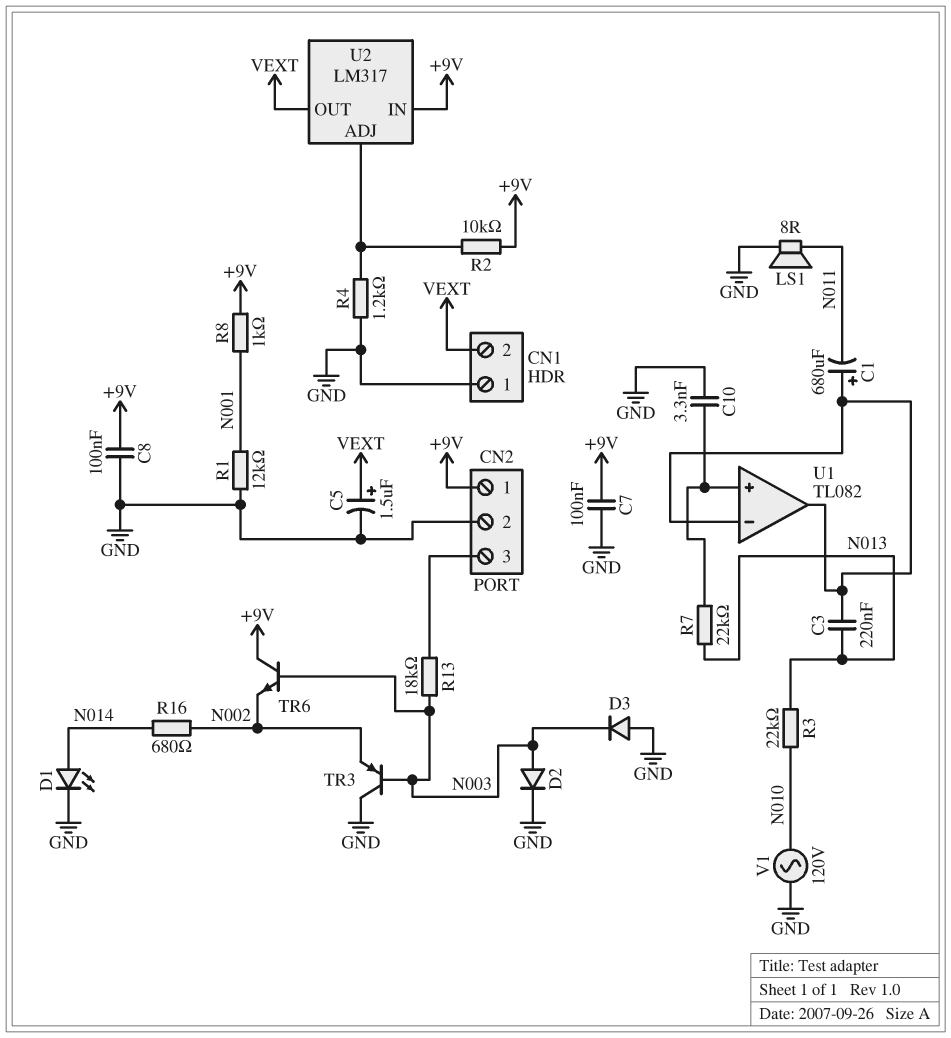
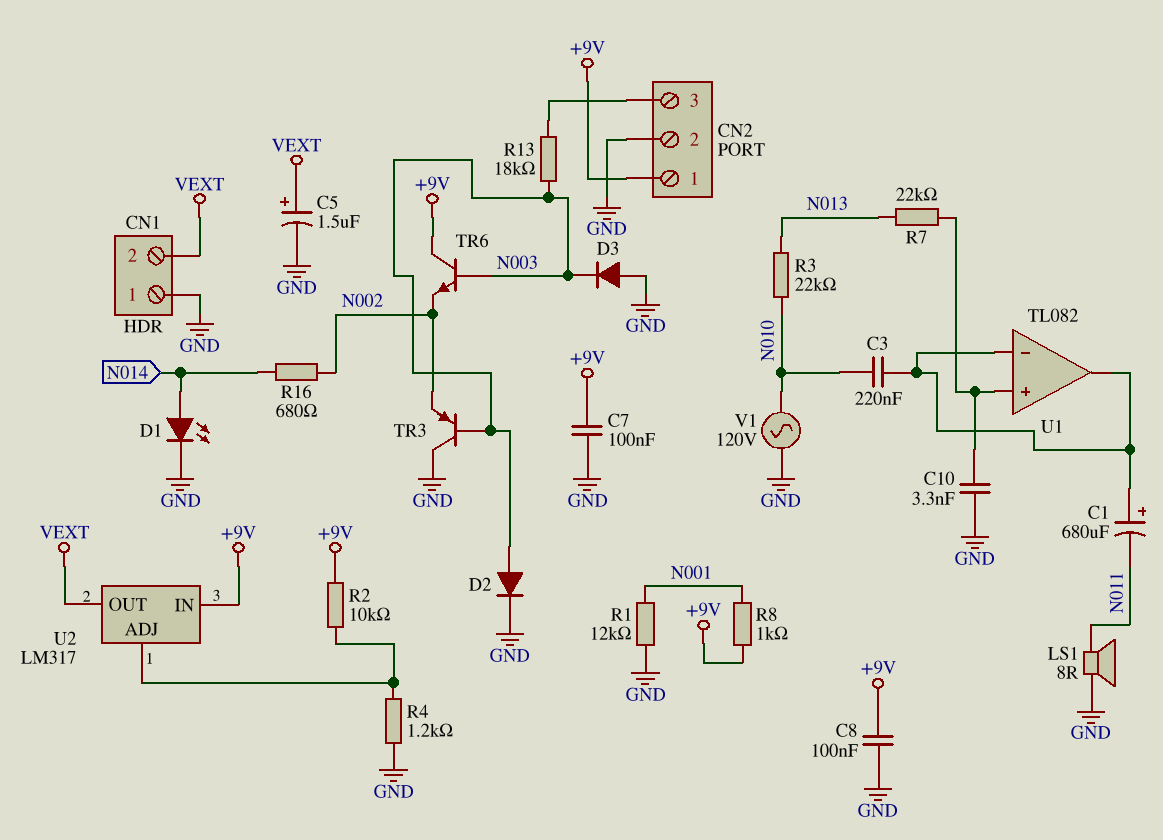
C3: 220nF (N013, U1/in-) -> 220nF (N010, U1/in-)

